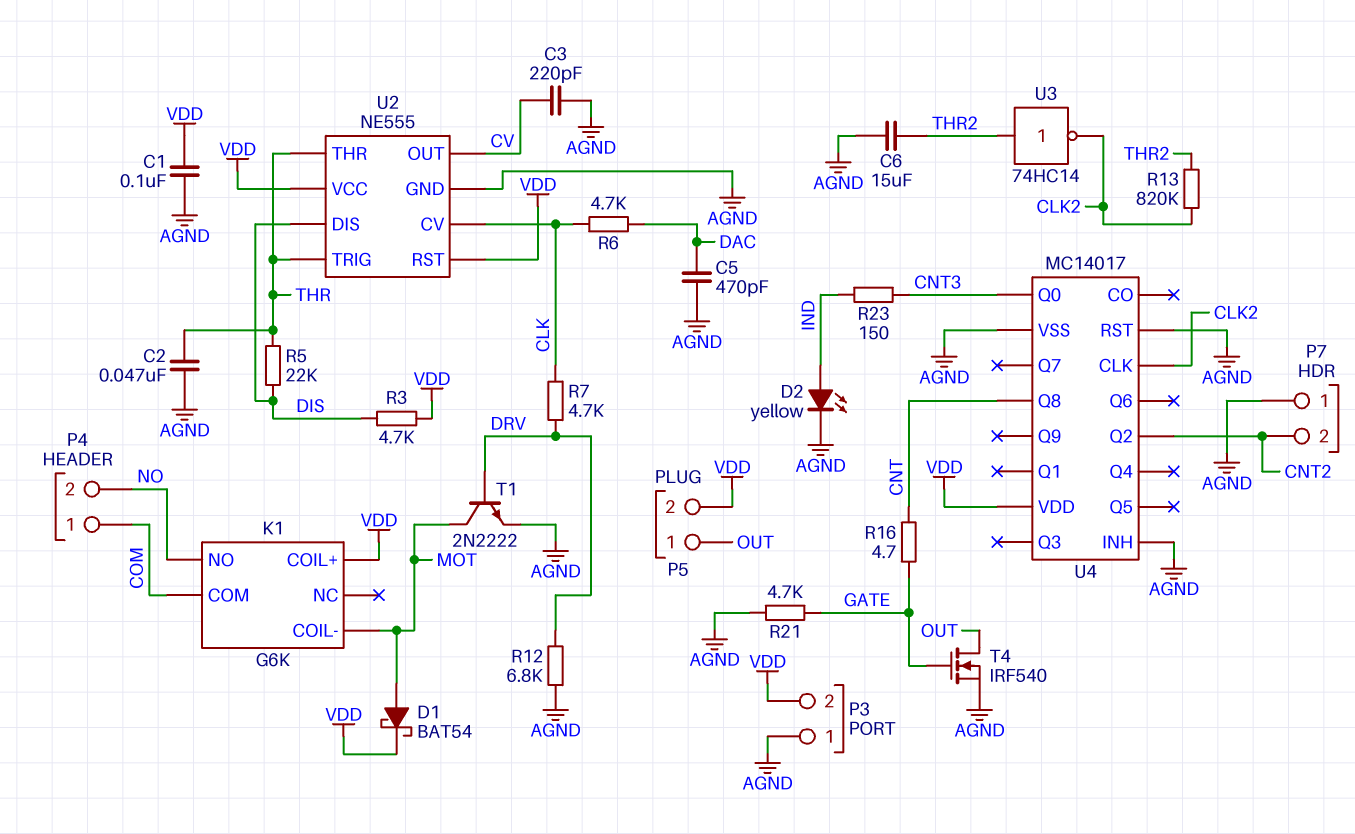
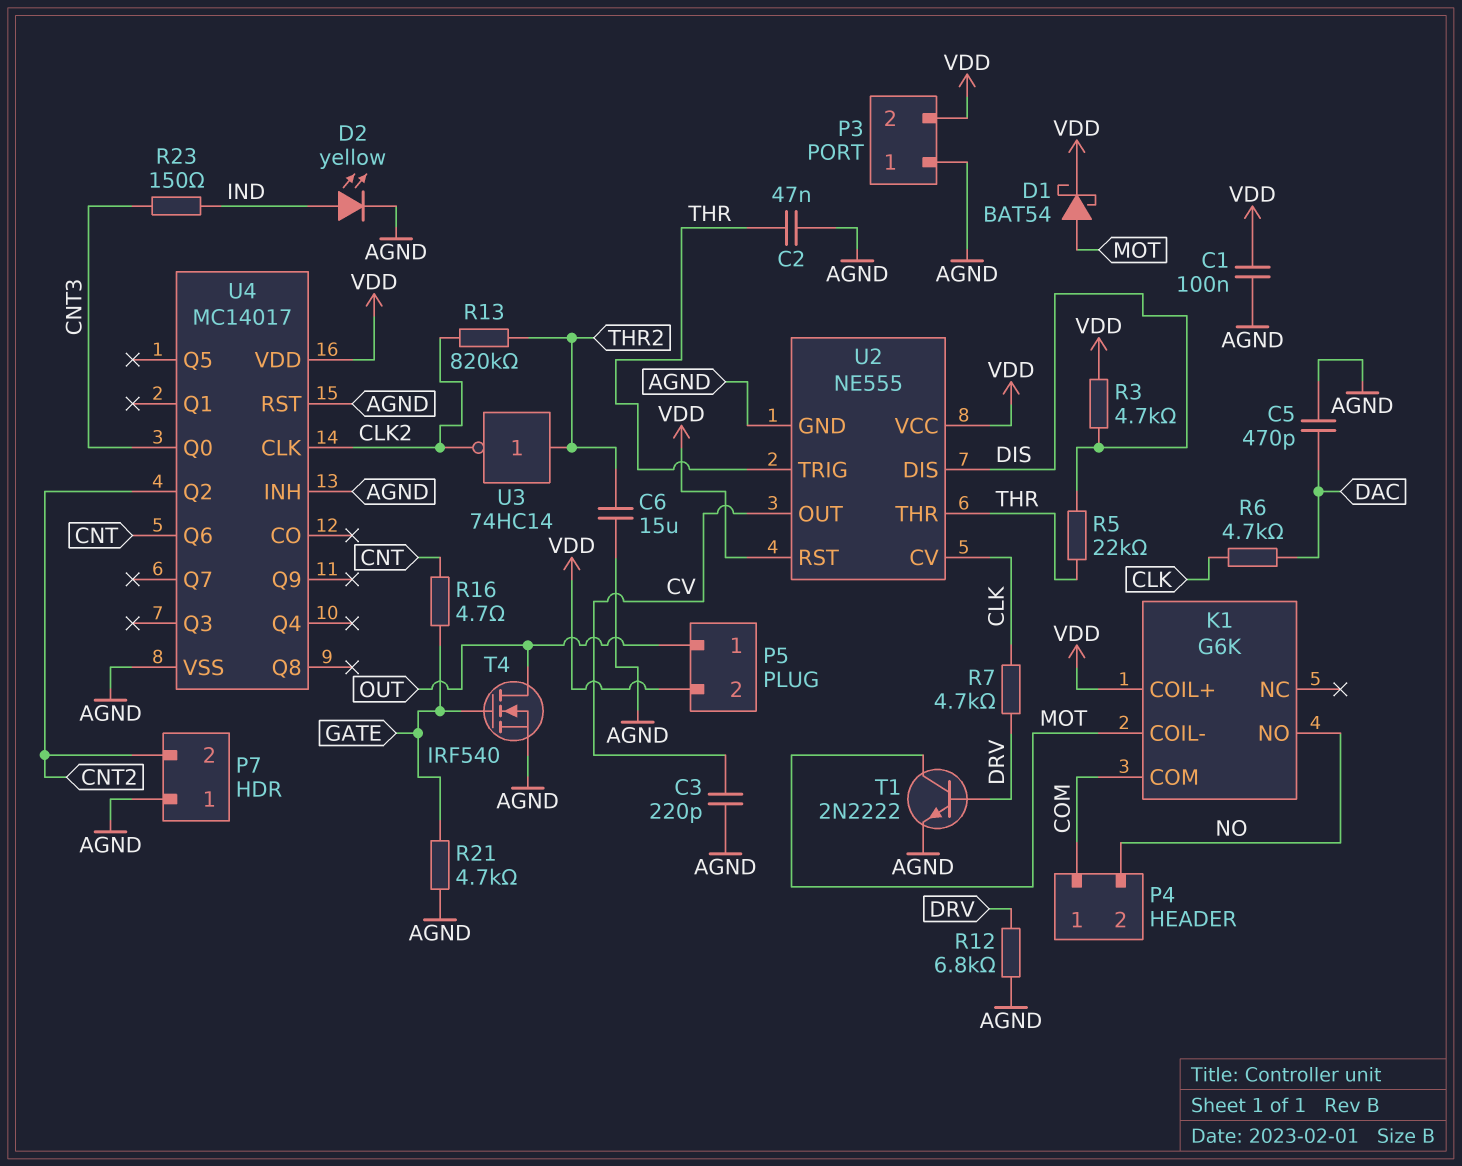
U4 pin Q6: none -> CNT
U4 pin Q8: CNT -> none

